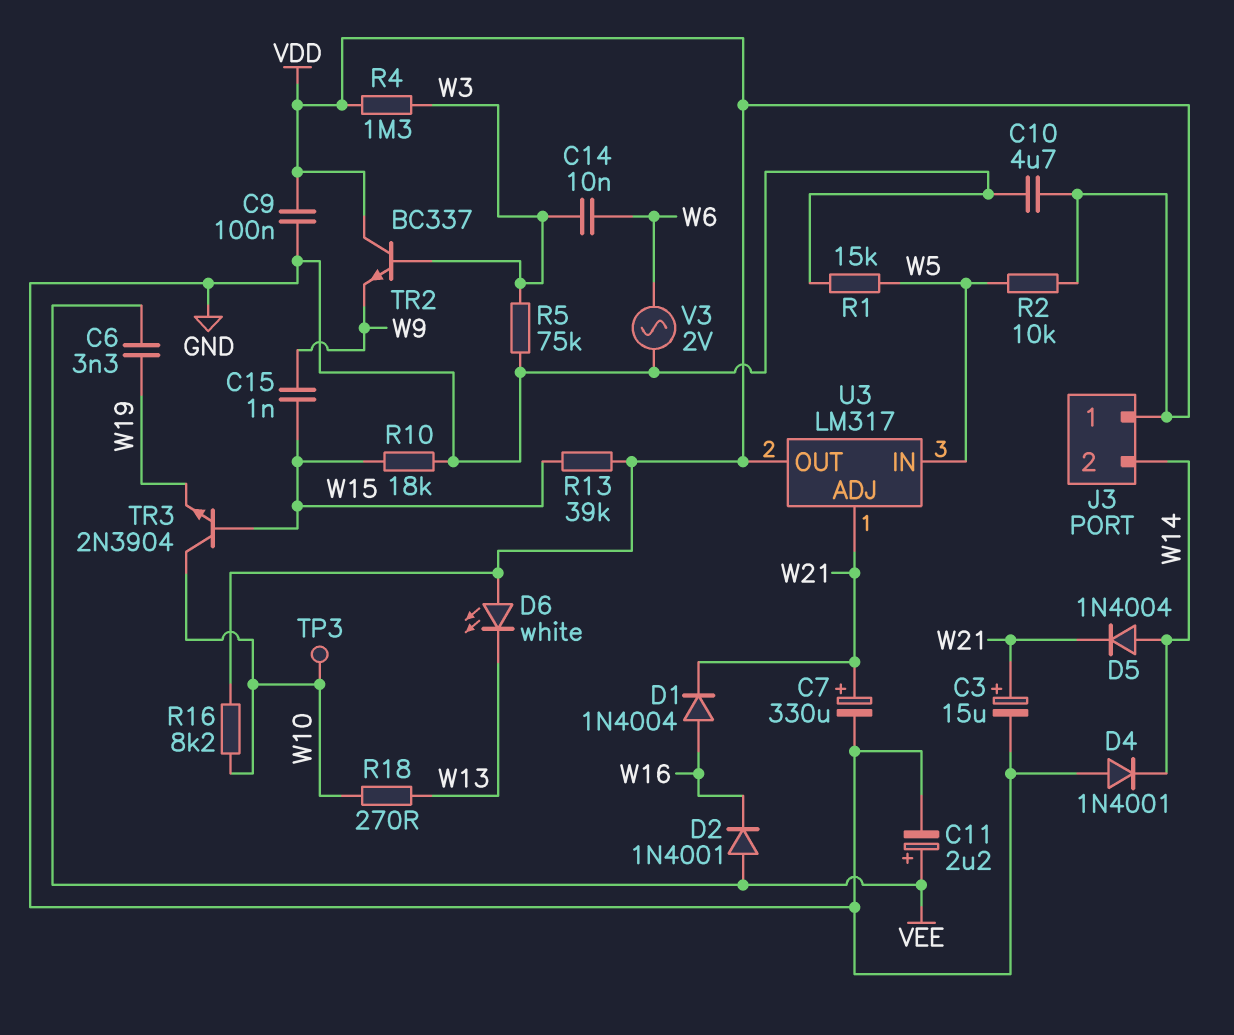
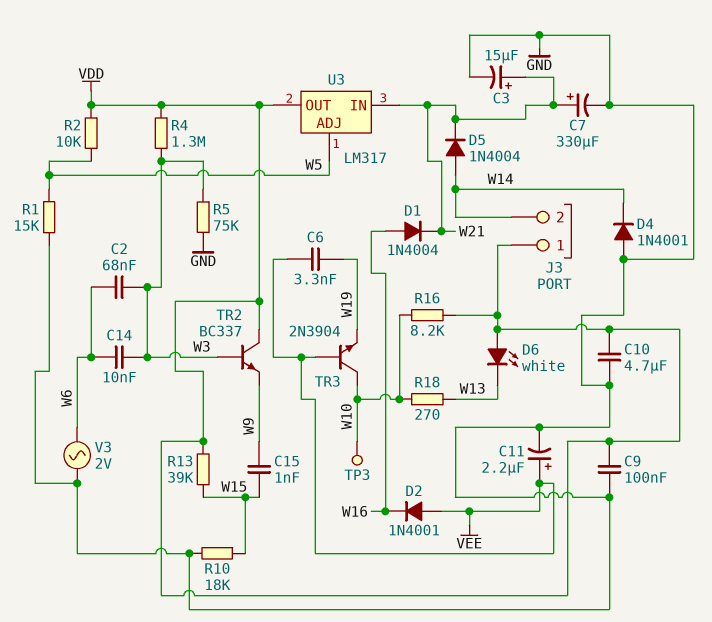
C2: none -> 68nF (W3, W6)
TR3: NPN 2N3904 (B W15, C W10, E W19) -> NPN 2N3904 (B VEE, C W10, E W19)
U3 pin ADJ: W21 -> W5
U3 pin IN: W5 -> W21

